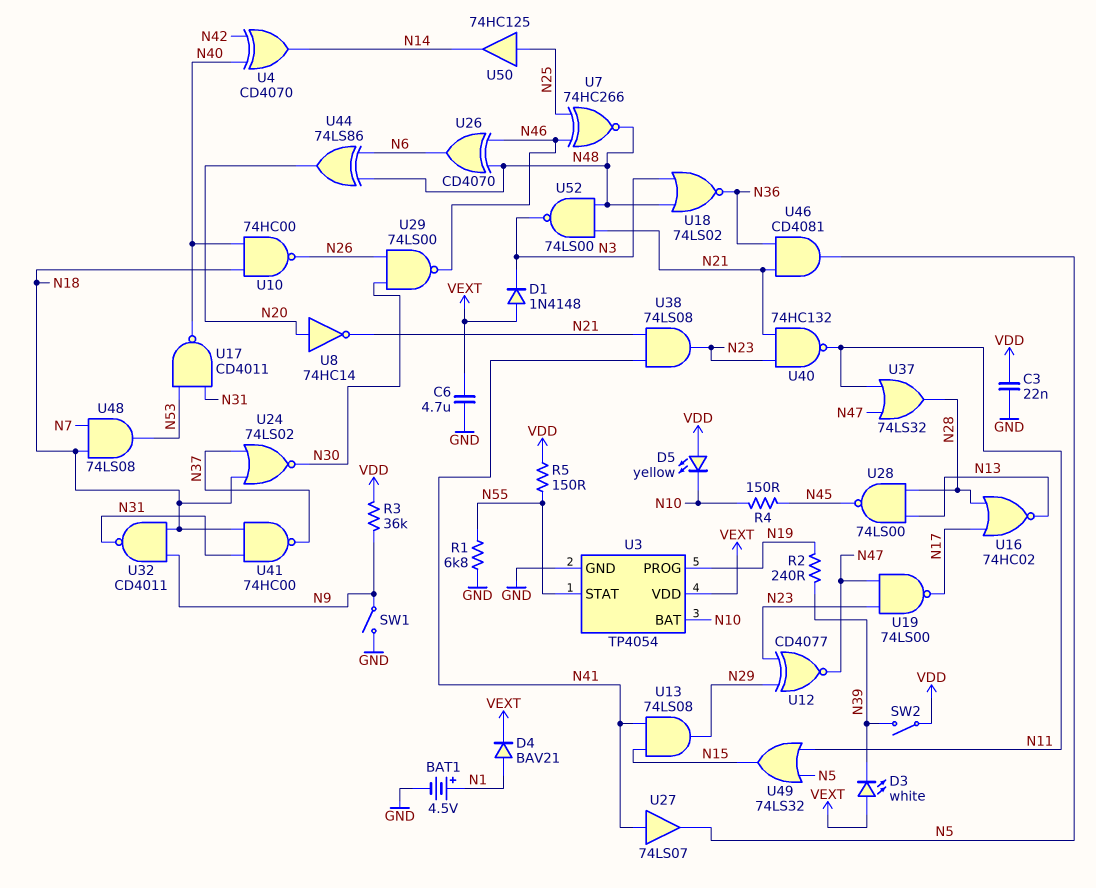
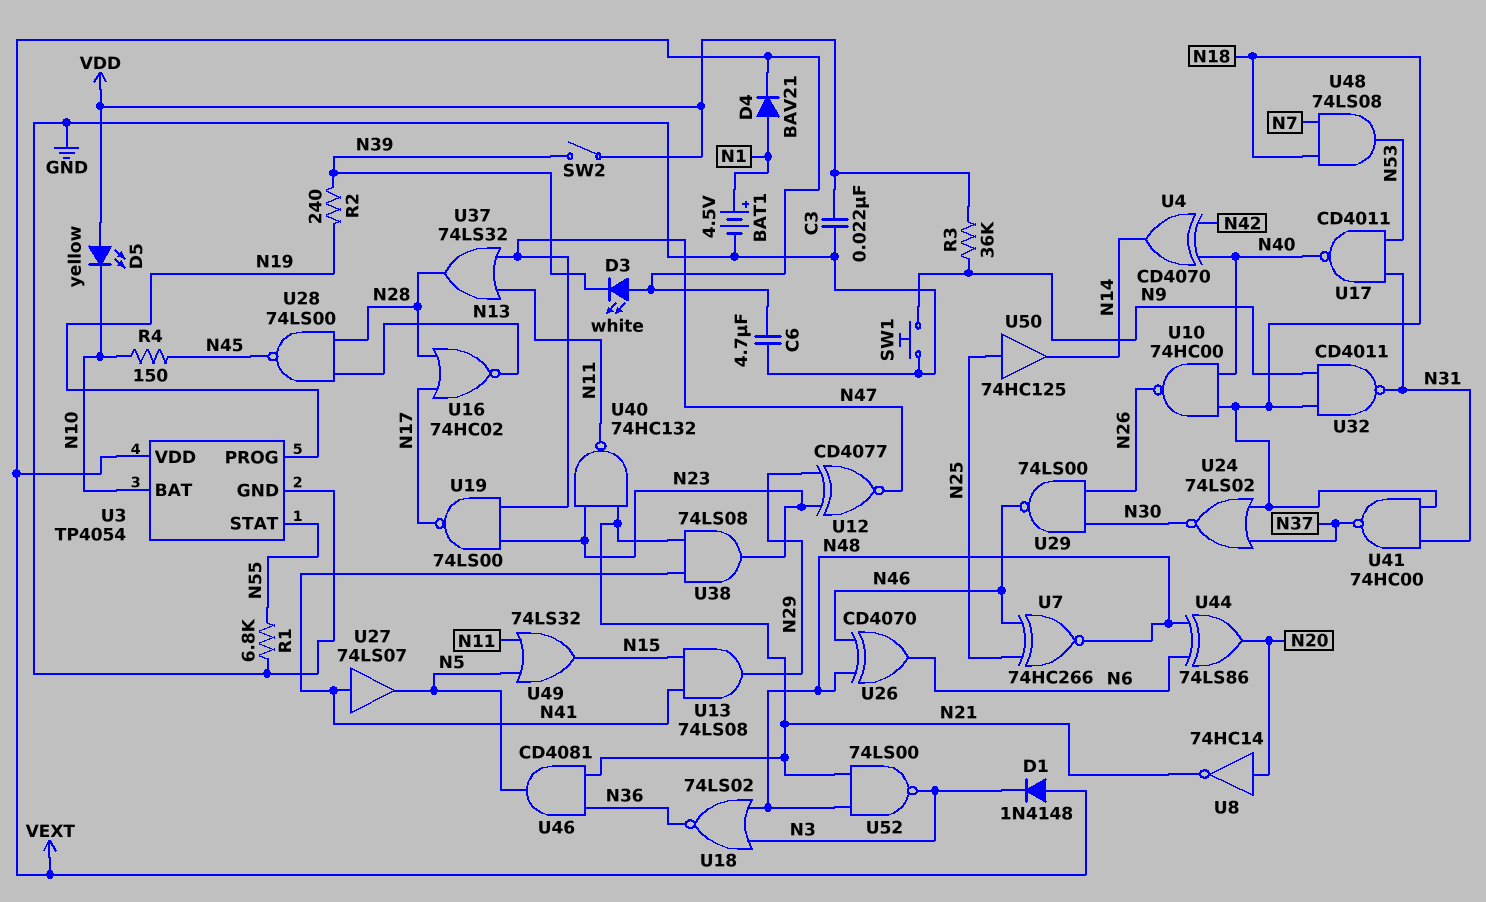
R5: 150 (N55, VDD) -> none
SW1: switch (GND, N9) -> button (GND, N9)

